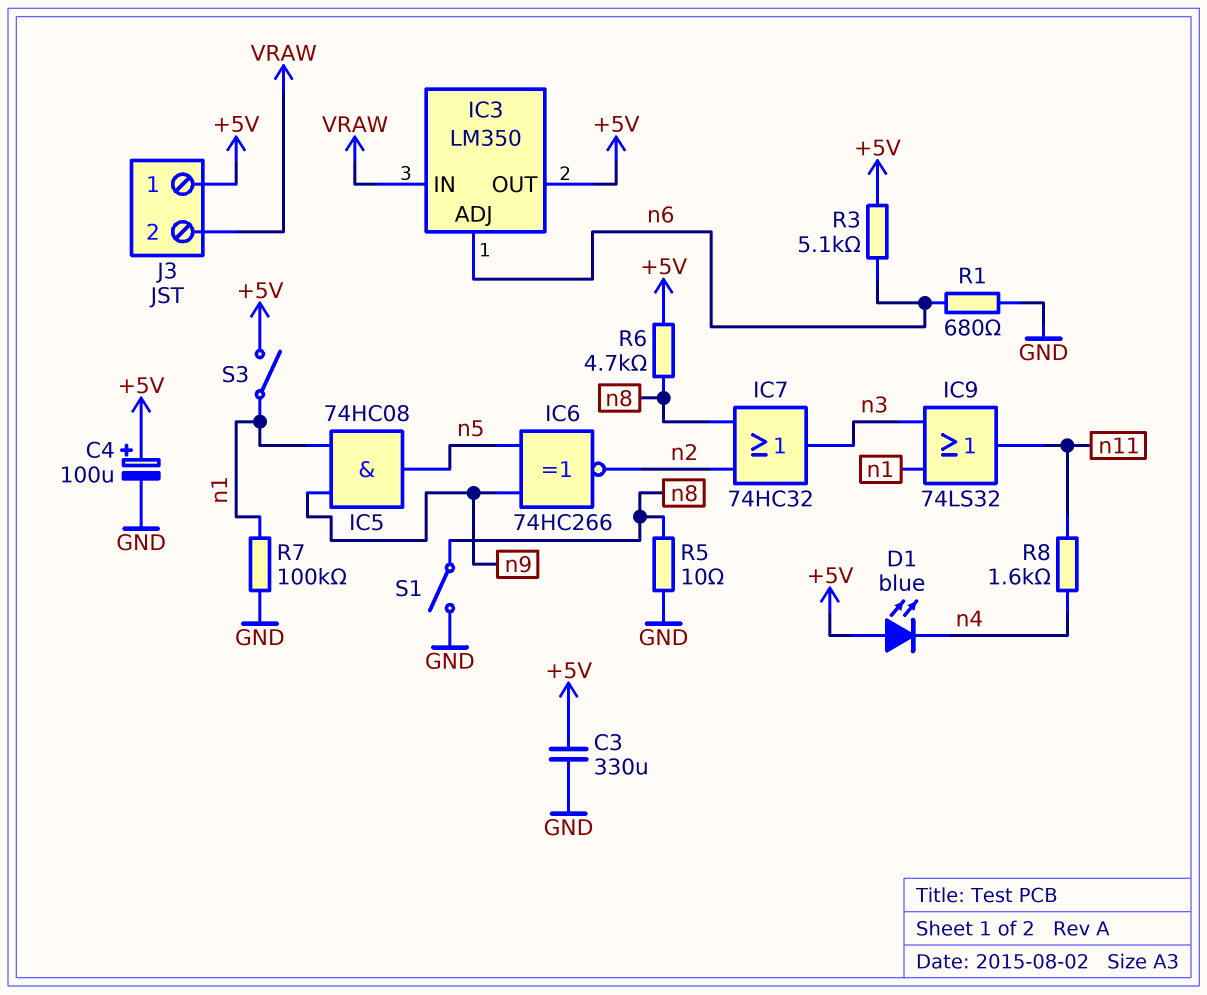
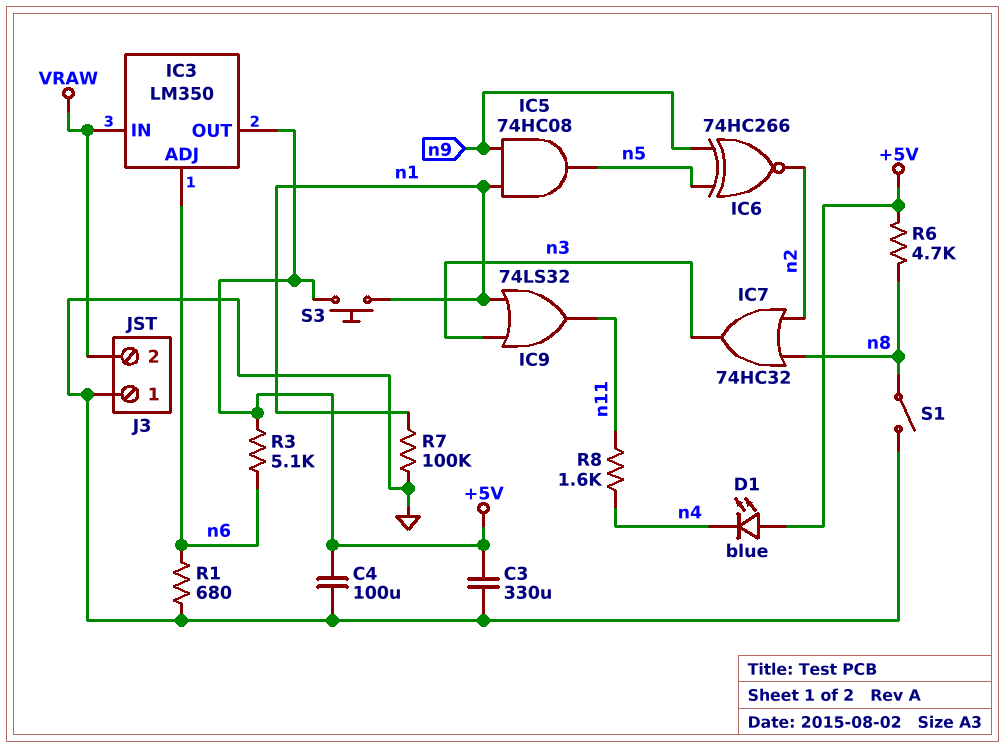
C4: 100uF (plus +5V, minus GND) -> 100uF (+5V, GND)
J3 pin 1: +5V -> GND
R5: 10 (GND, n8) -> none
S3: switch (+5V, n1) -> button (+5V, n1)

